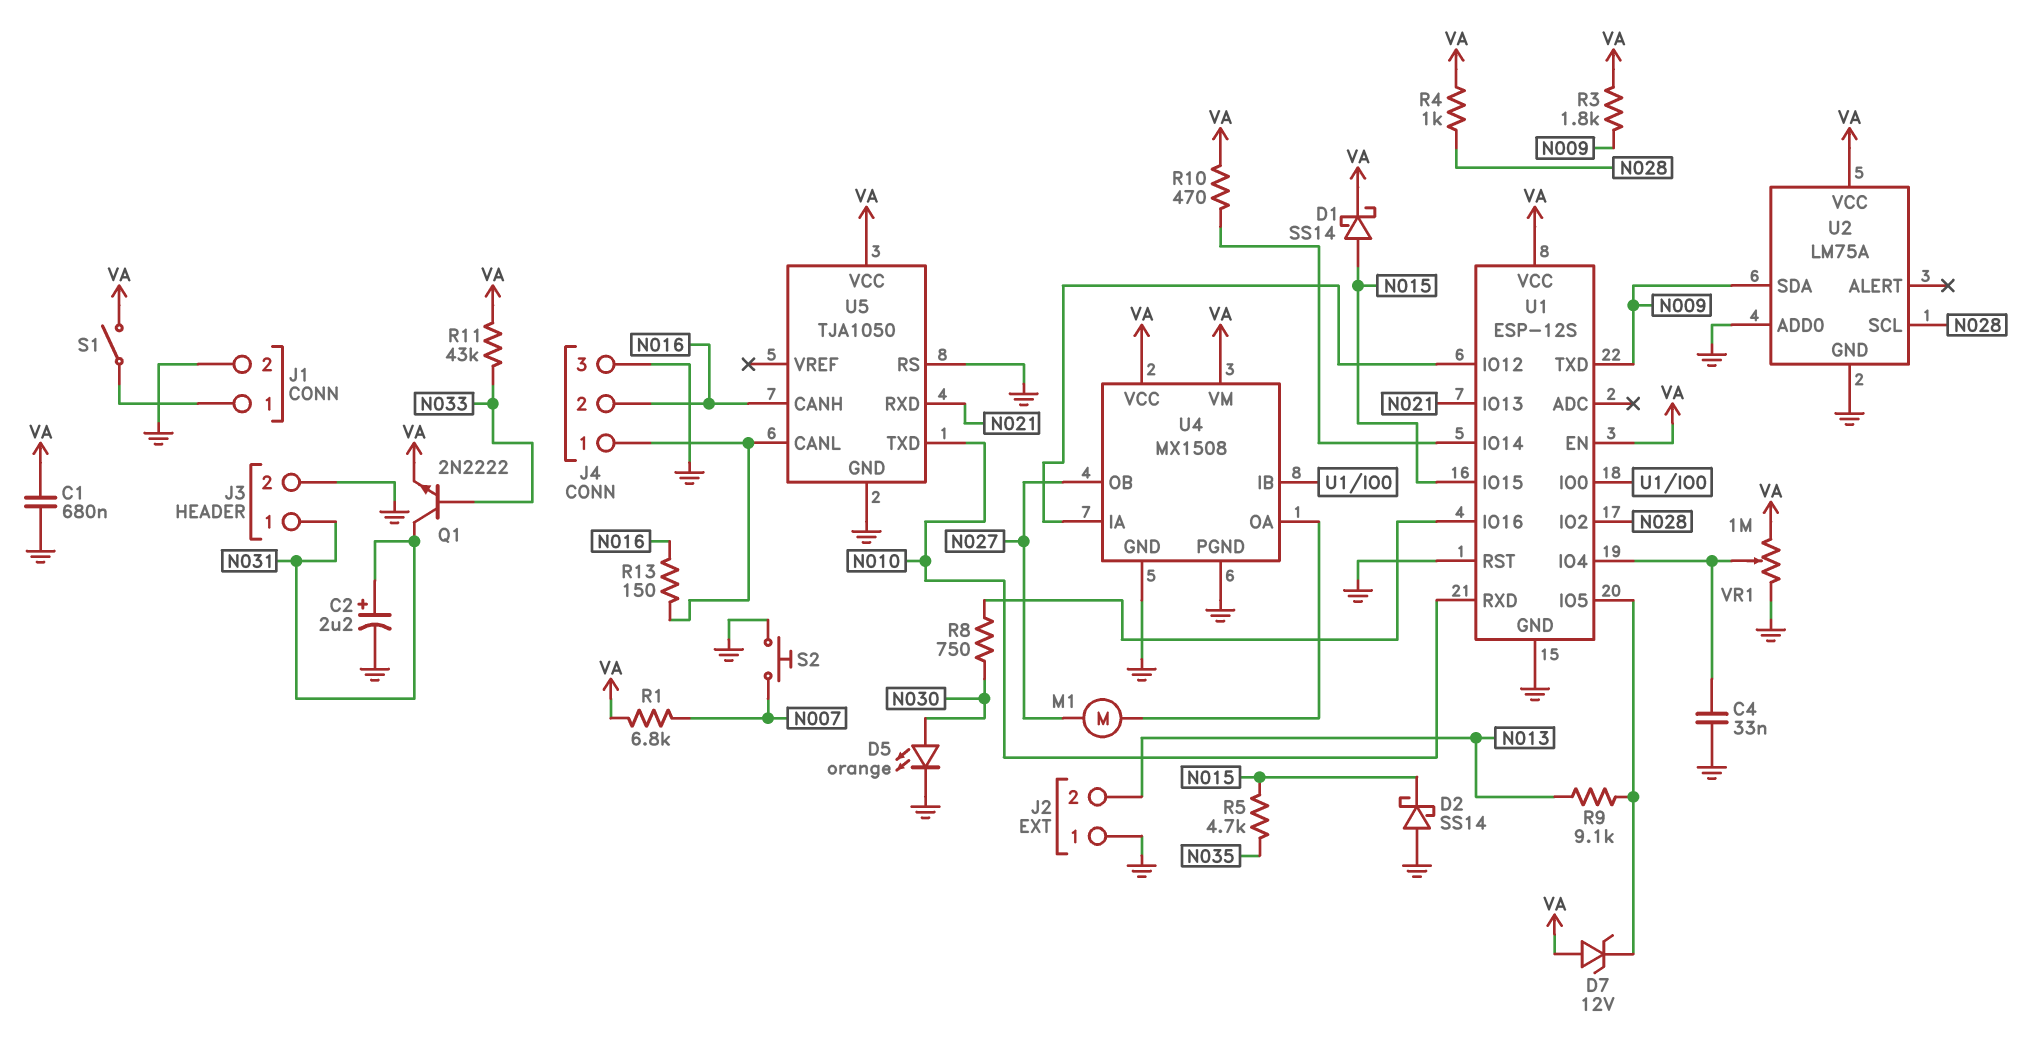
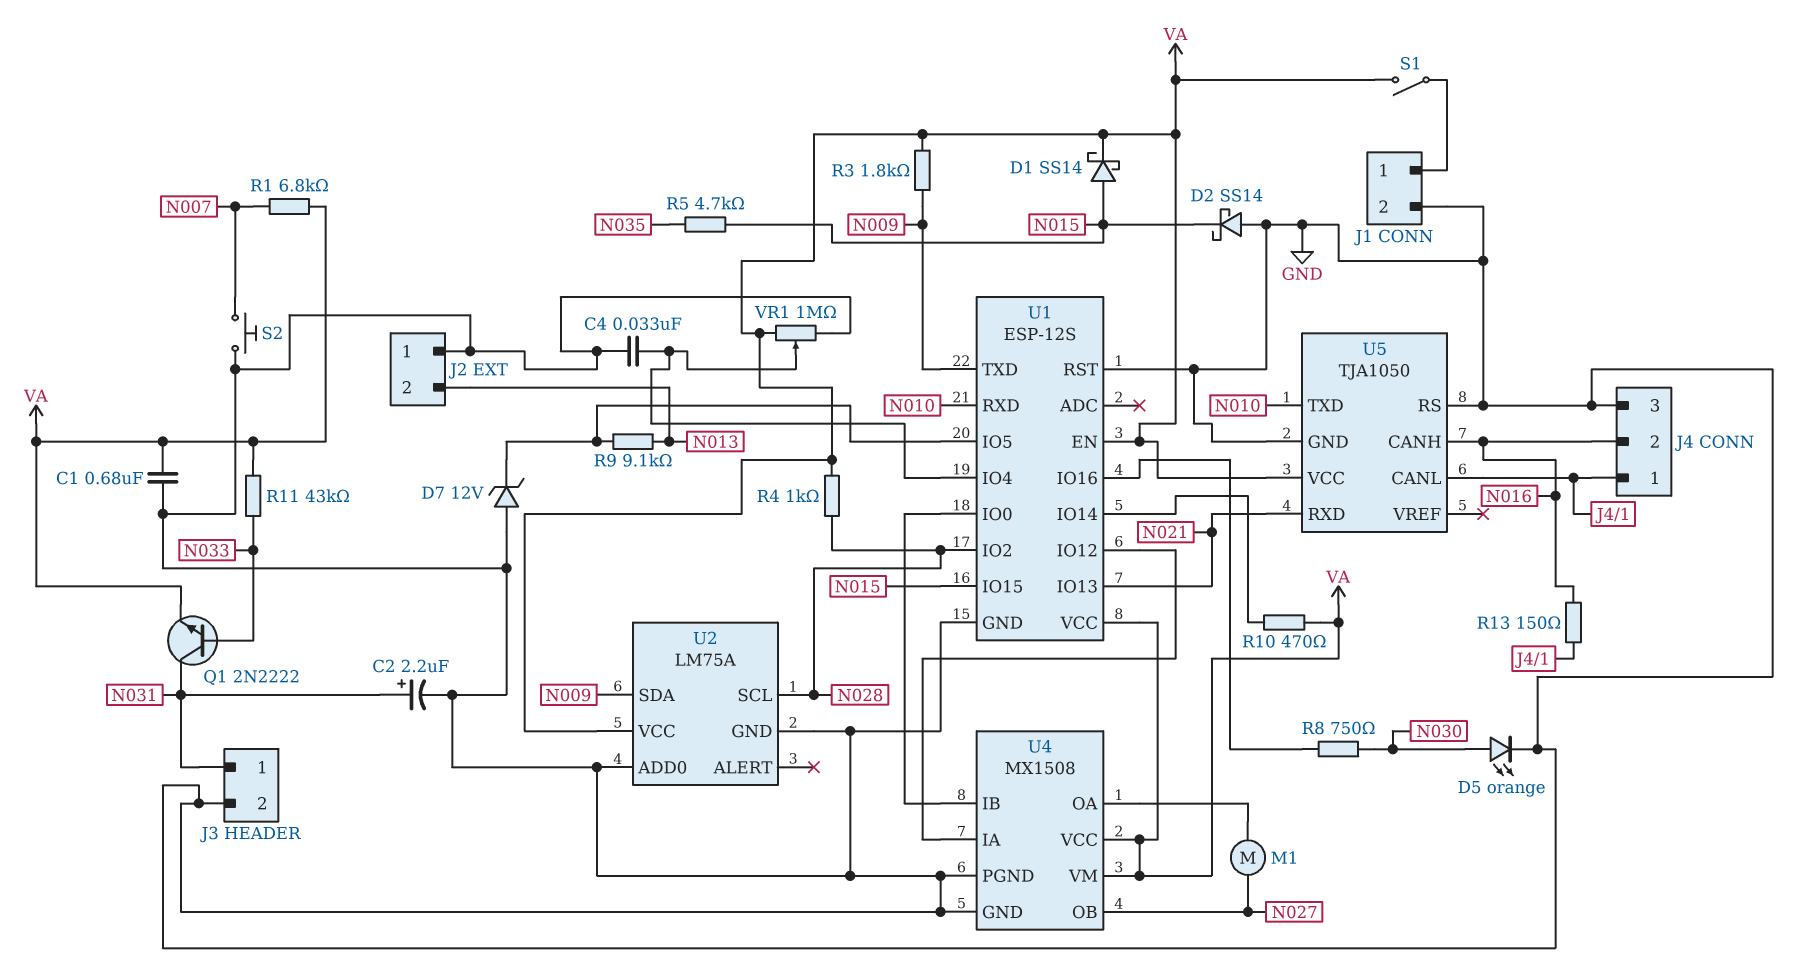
D7: zener 12V (A VA, K U1/IO5) -> zener 12V (A GND, K U1/IO5)

